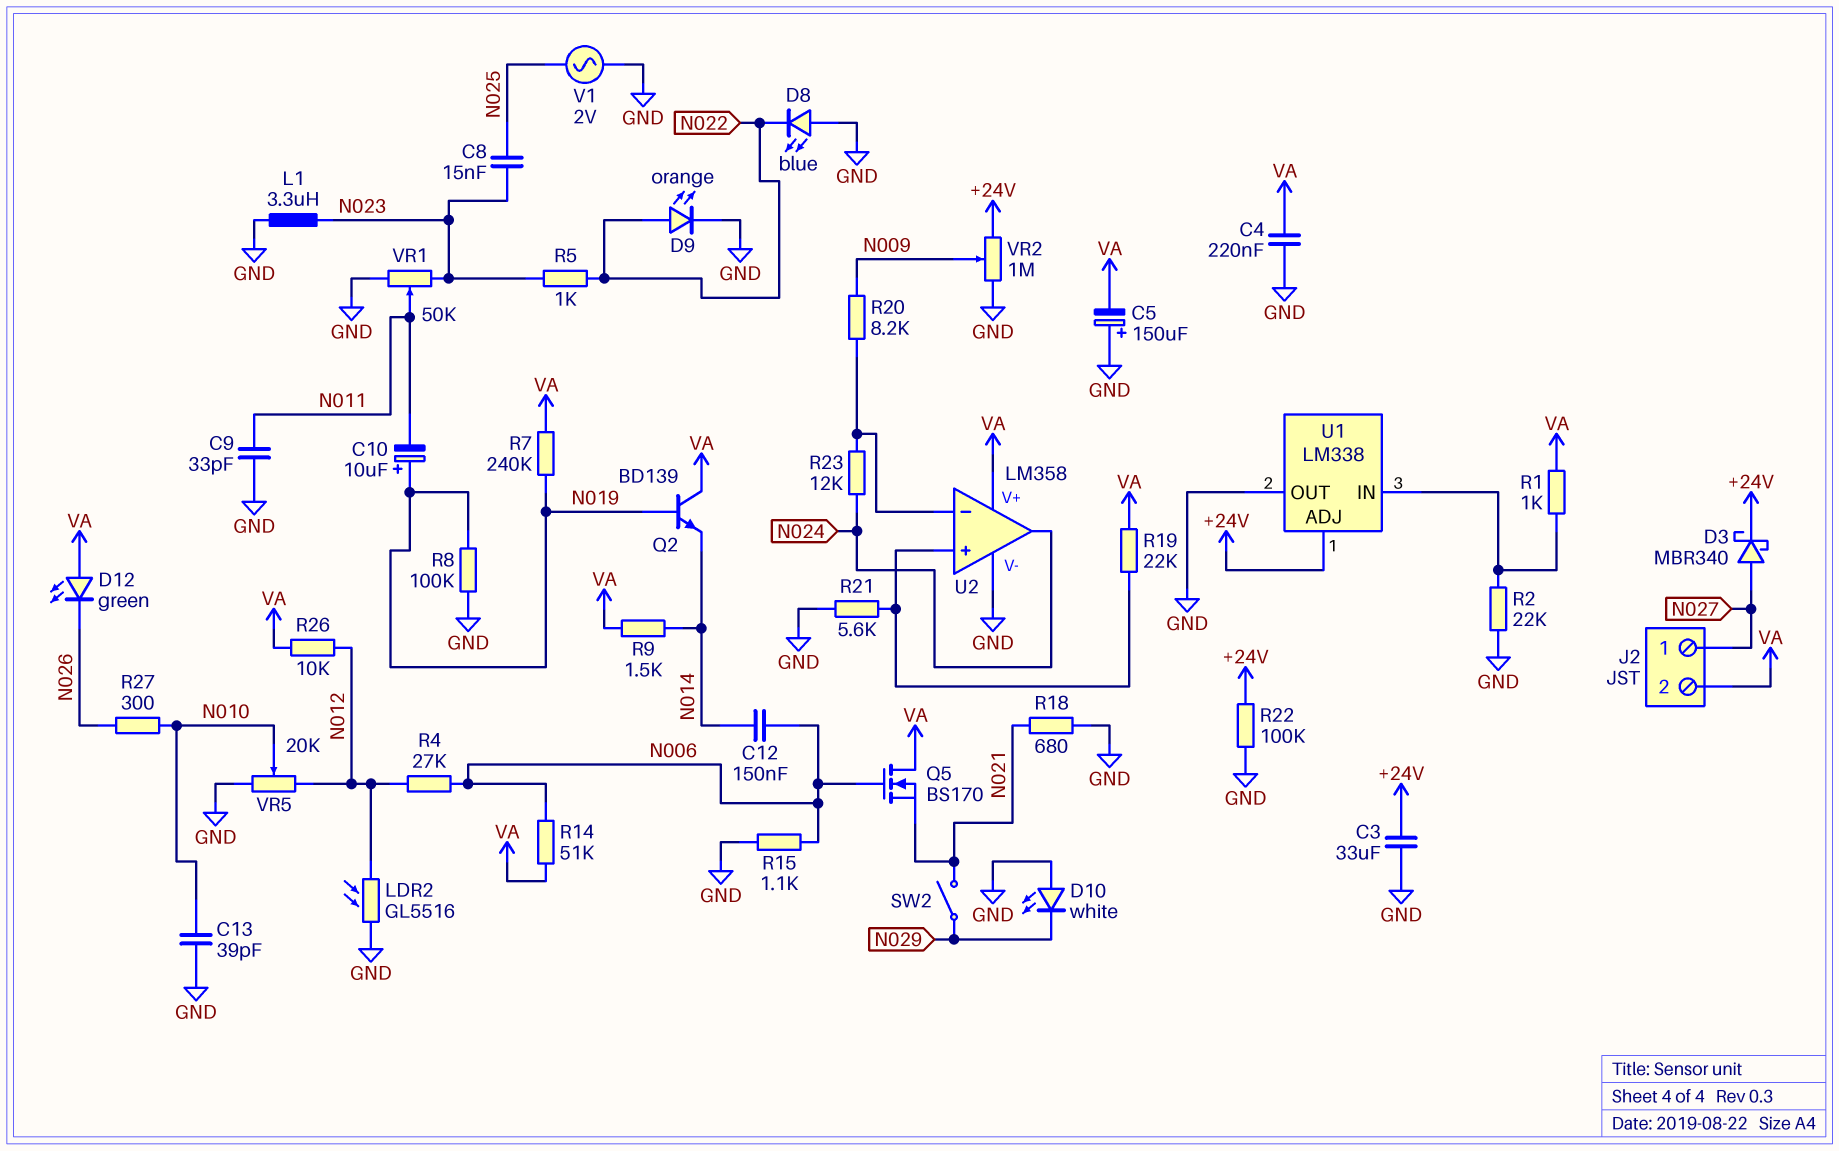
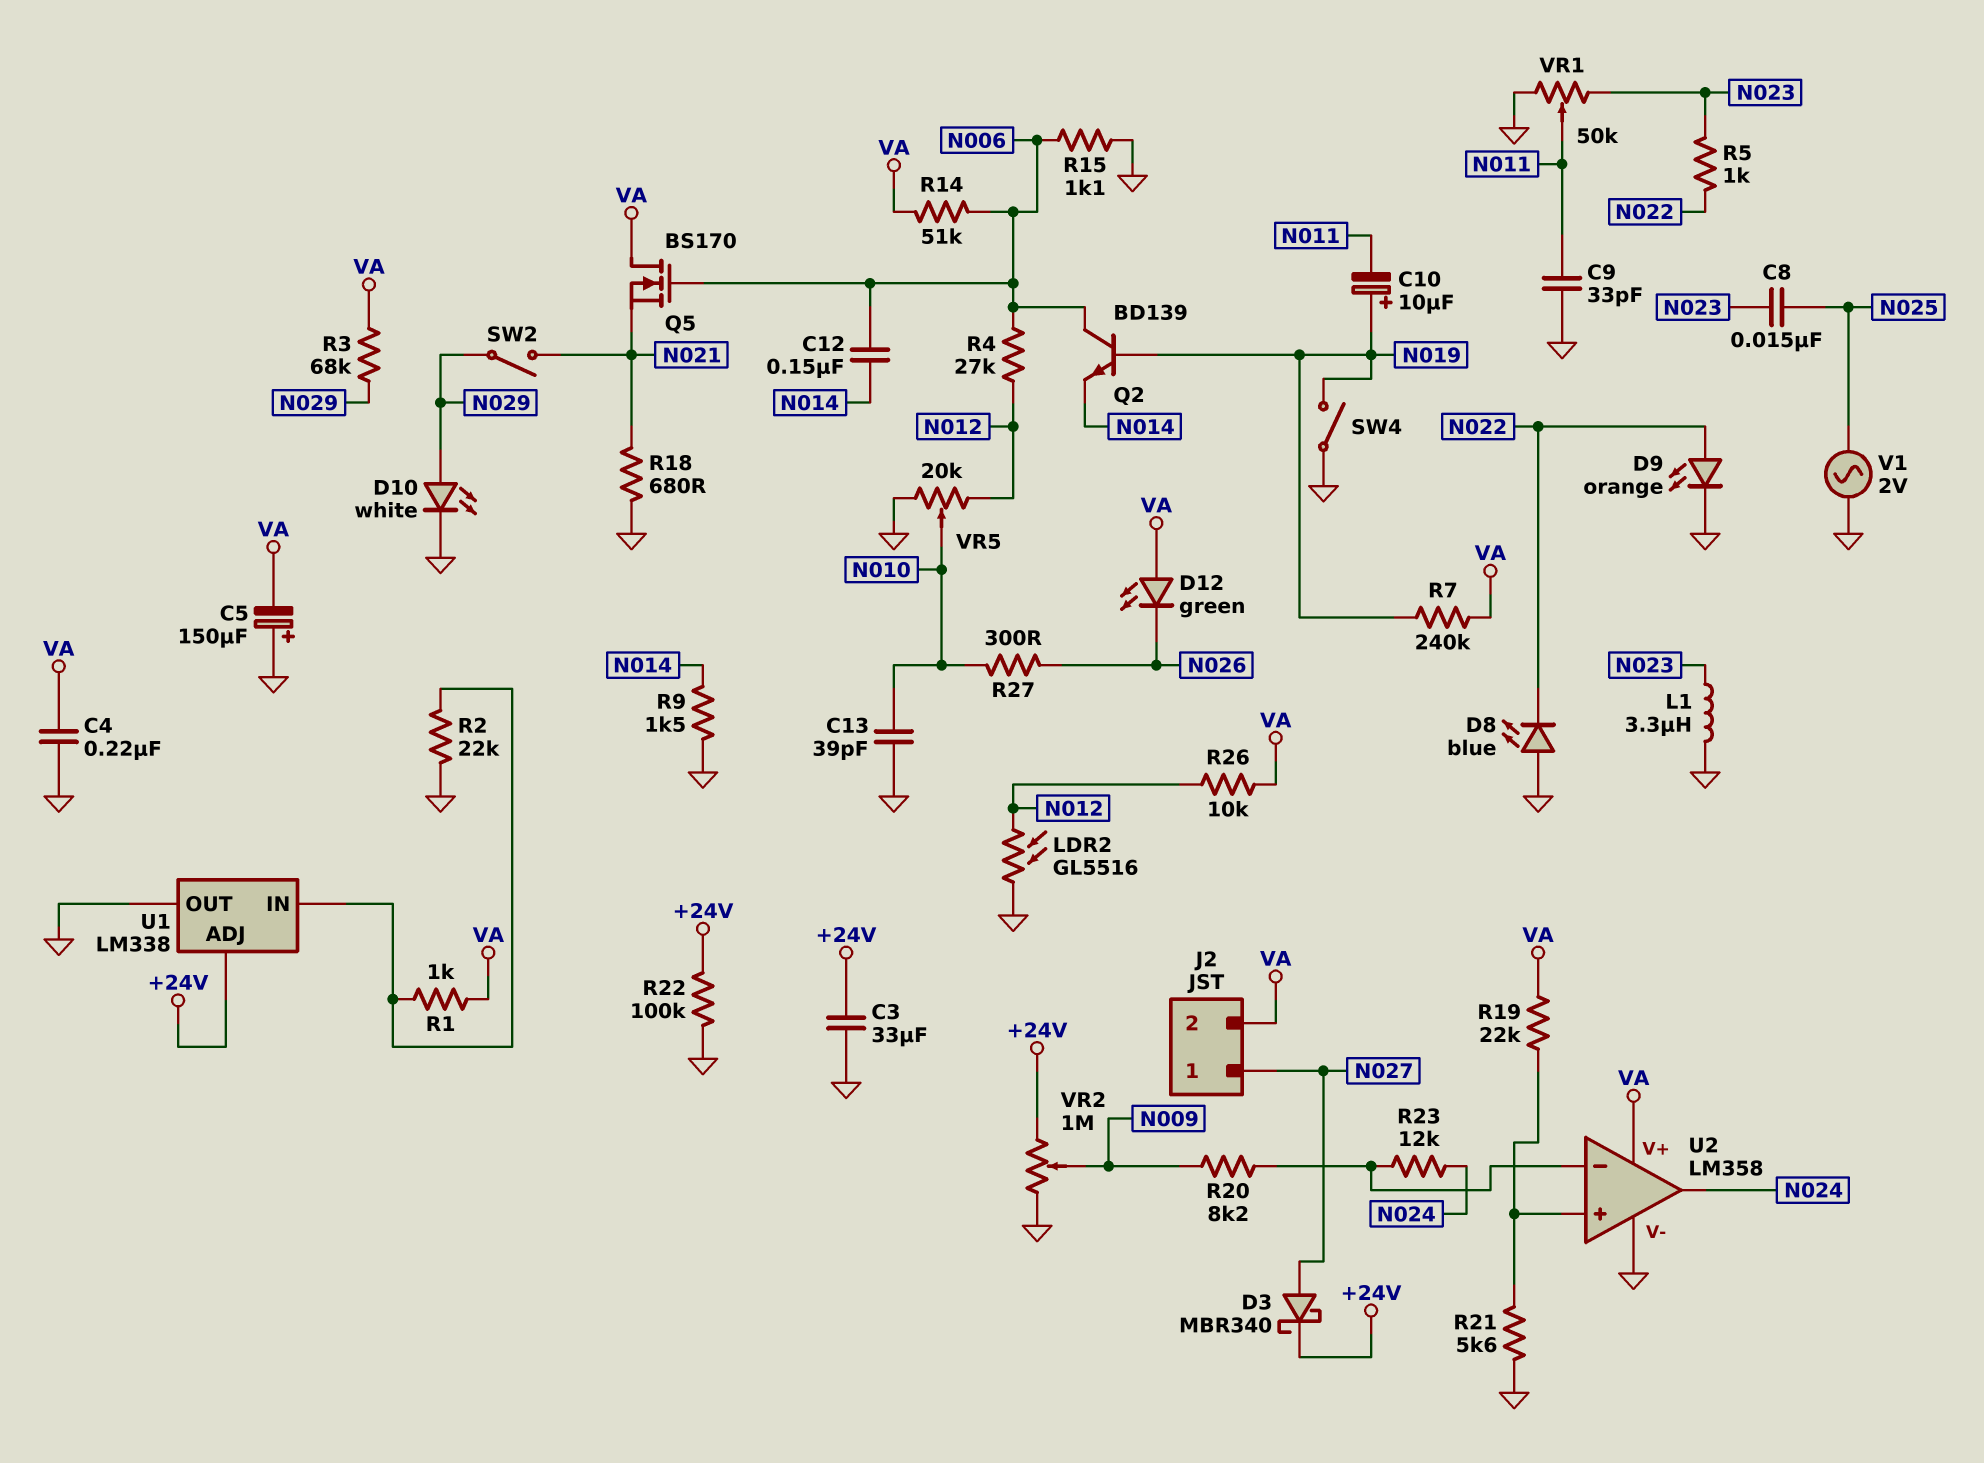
D10: LED white (A GND, K N029) -> LED white (A N029, K GND)
Q2: NPN BD139 (B N019, C VA, E N014) -> NPN BD139 (B N019, C N006, E N014)
R3: none -> 68k (N029, VA)
R8: 100k (GND, N019) -> none
R9: 1.5k (N014, VA) -> 1.5k (GND, N014)
SW4: none -> switch (GND, N019)

